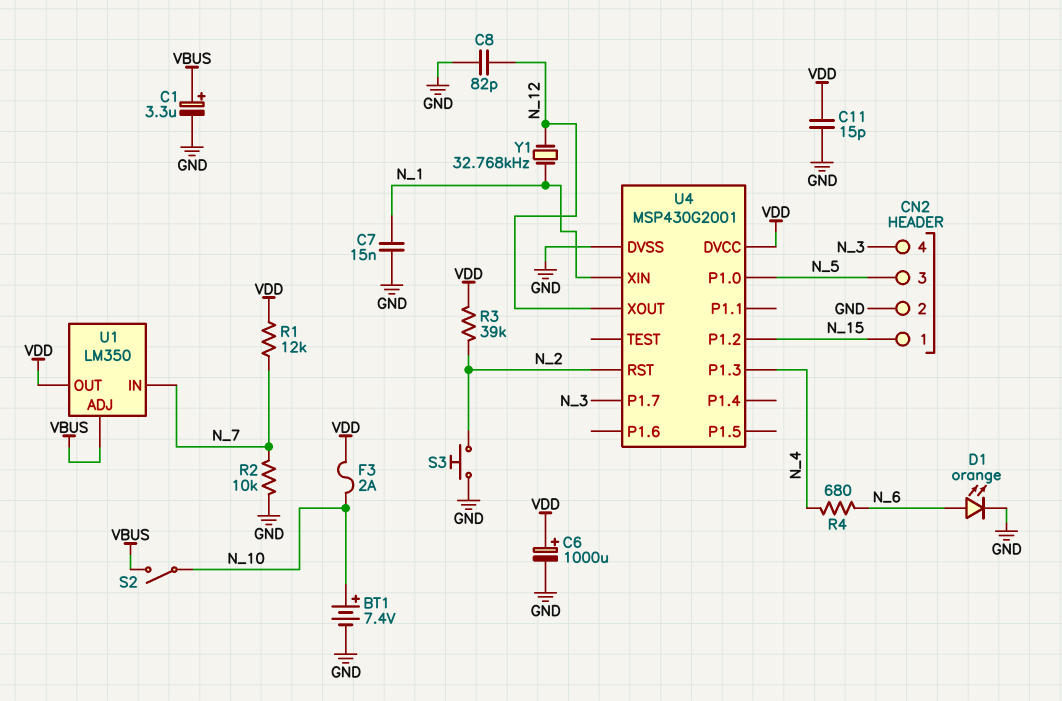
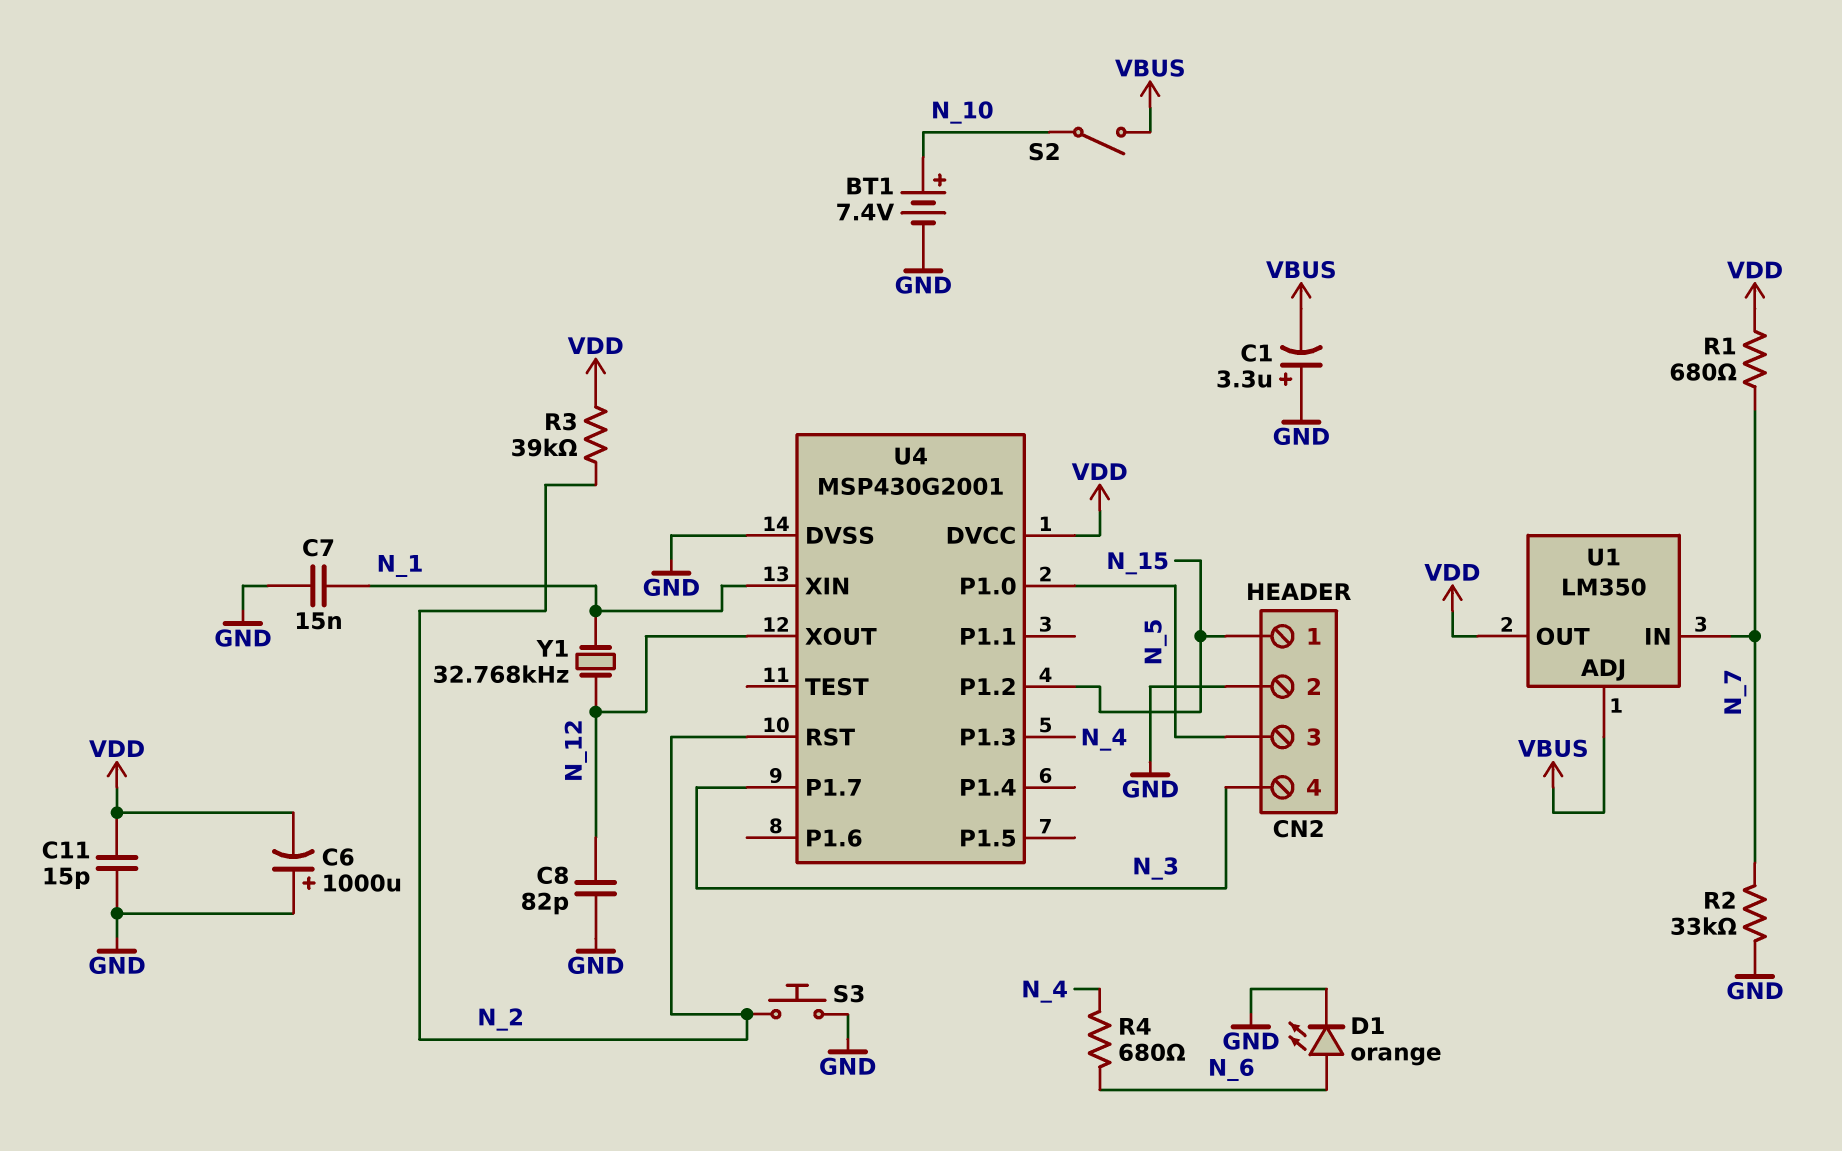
C1: 3.3uF (plus VBUS, minus GND) -> 3.3uF (plus GND, minus VBUS)
C6: 1000uF (plus VDD, minus GND) -> 1000uF (plus GND, minus VDD)
F3: 2A (N_10, VDD) -> none
R1: 12k (N_7, VDD) -> 680 (N_7, VDD)
R2: 10k (GND, N_7) -> 33k (GND, N_7)

